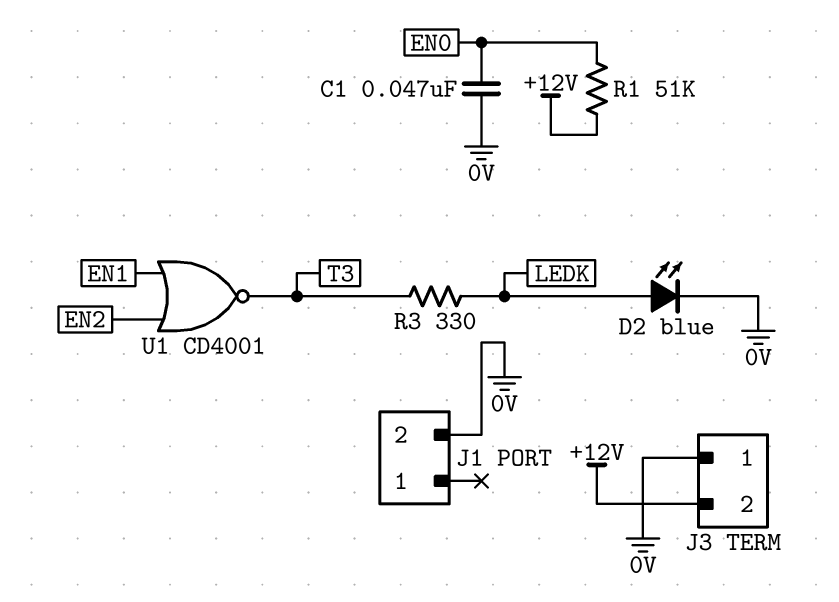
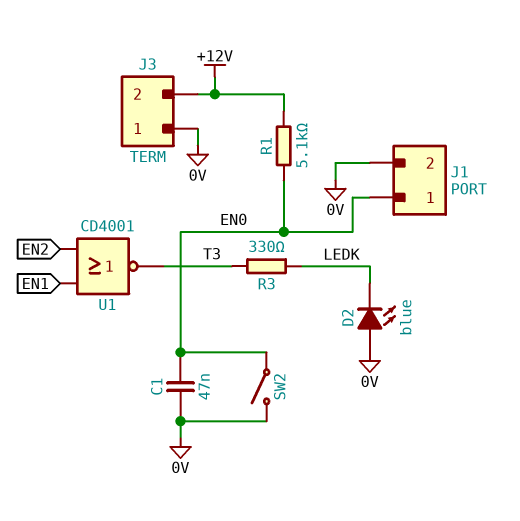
D2: LED blue (A LEDK, K 0V) -> LED blue (A 0V, K LEDK)
J1 pin 1: none -> EN0
R1: 51k (+12V, EN0) -> 5.1k (+12V, EN0)
SW2: none -> switch (0V, EN0)

